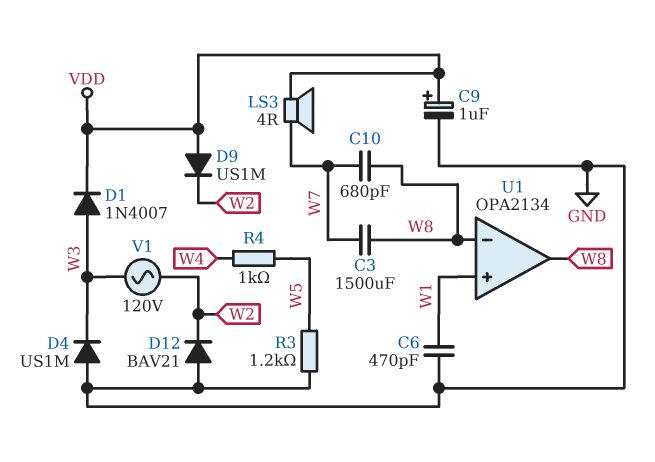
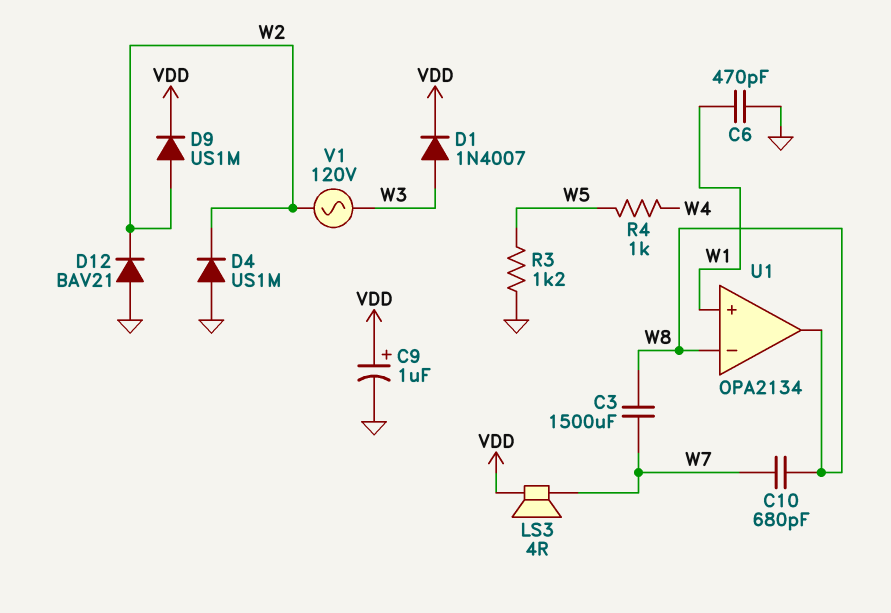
D4: diode US1M (A GND, K W3) -> diode US1M (A GND, K W2)
D9: diode US1M (A VDD, K W2) -> diode US1M (A W2, K VDD)

